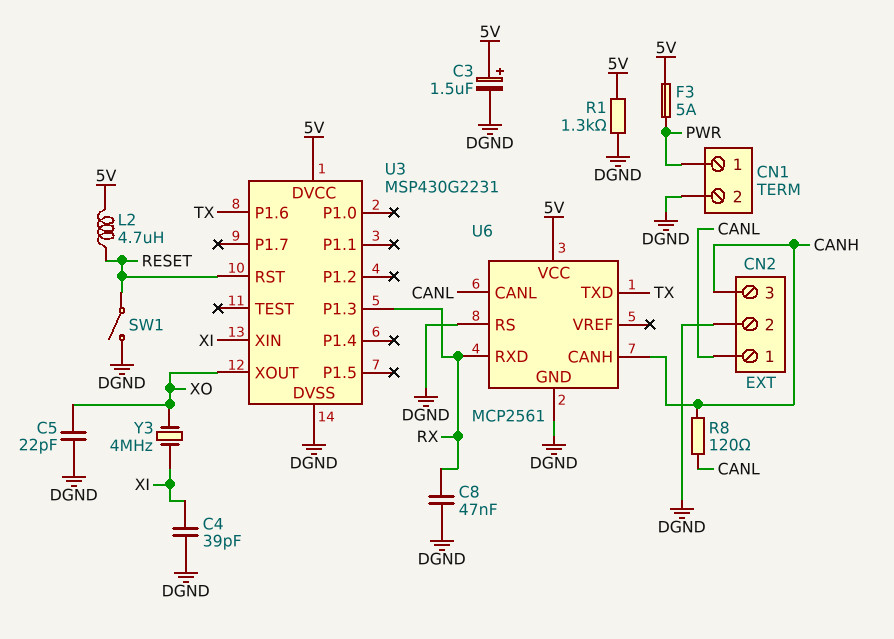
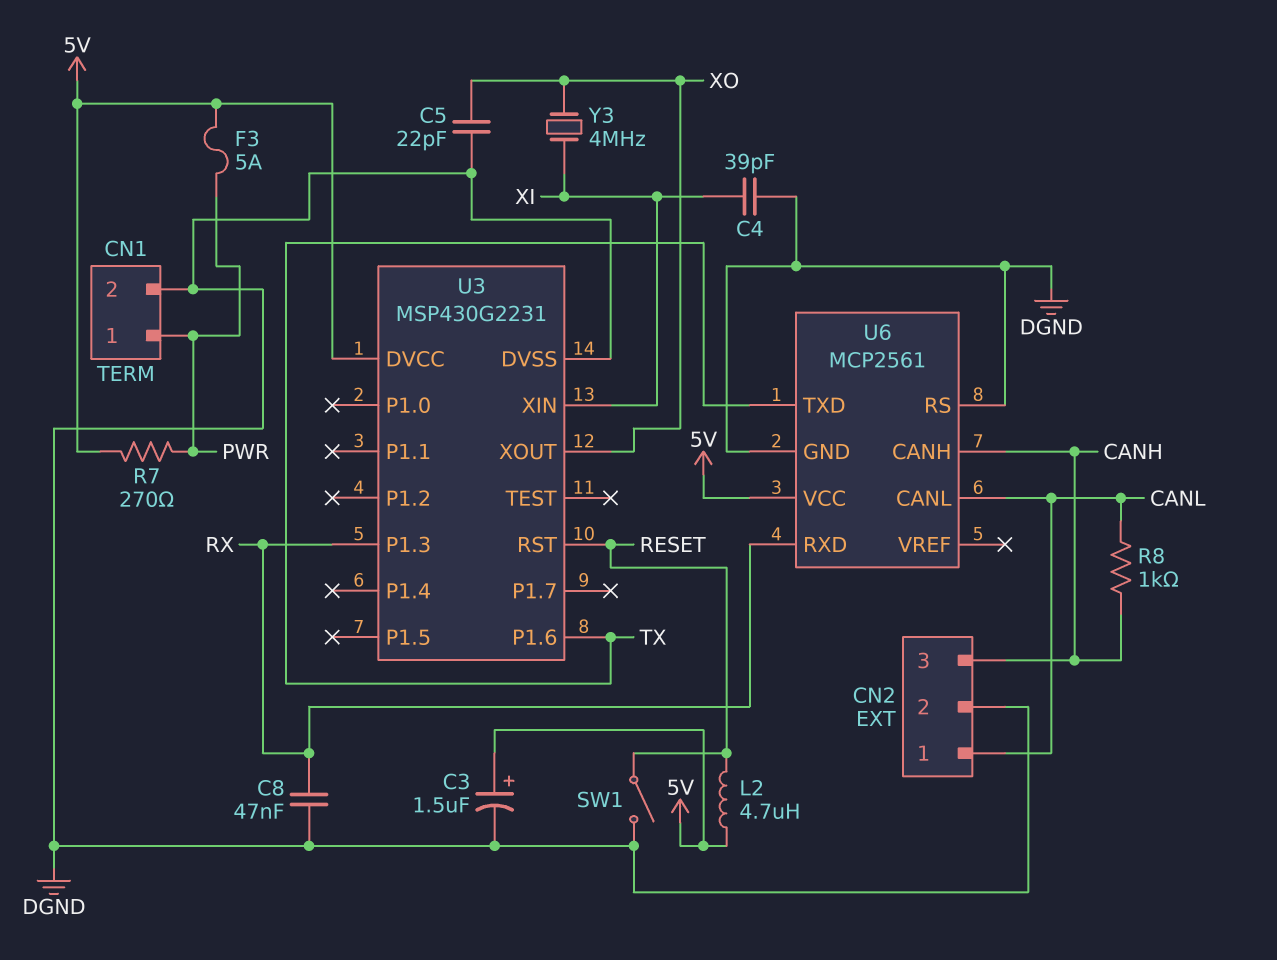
R1: 1.3k (5V, DGND) -> none
R7: none -> 270 (5V, PWR)
R8: 120 (CANH, CANL) -> 1k (CANH, CANL)

